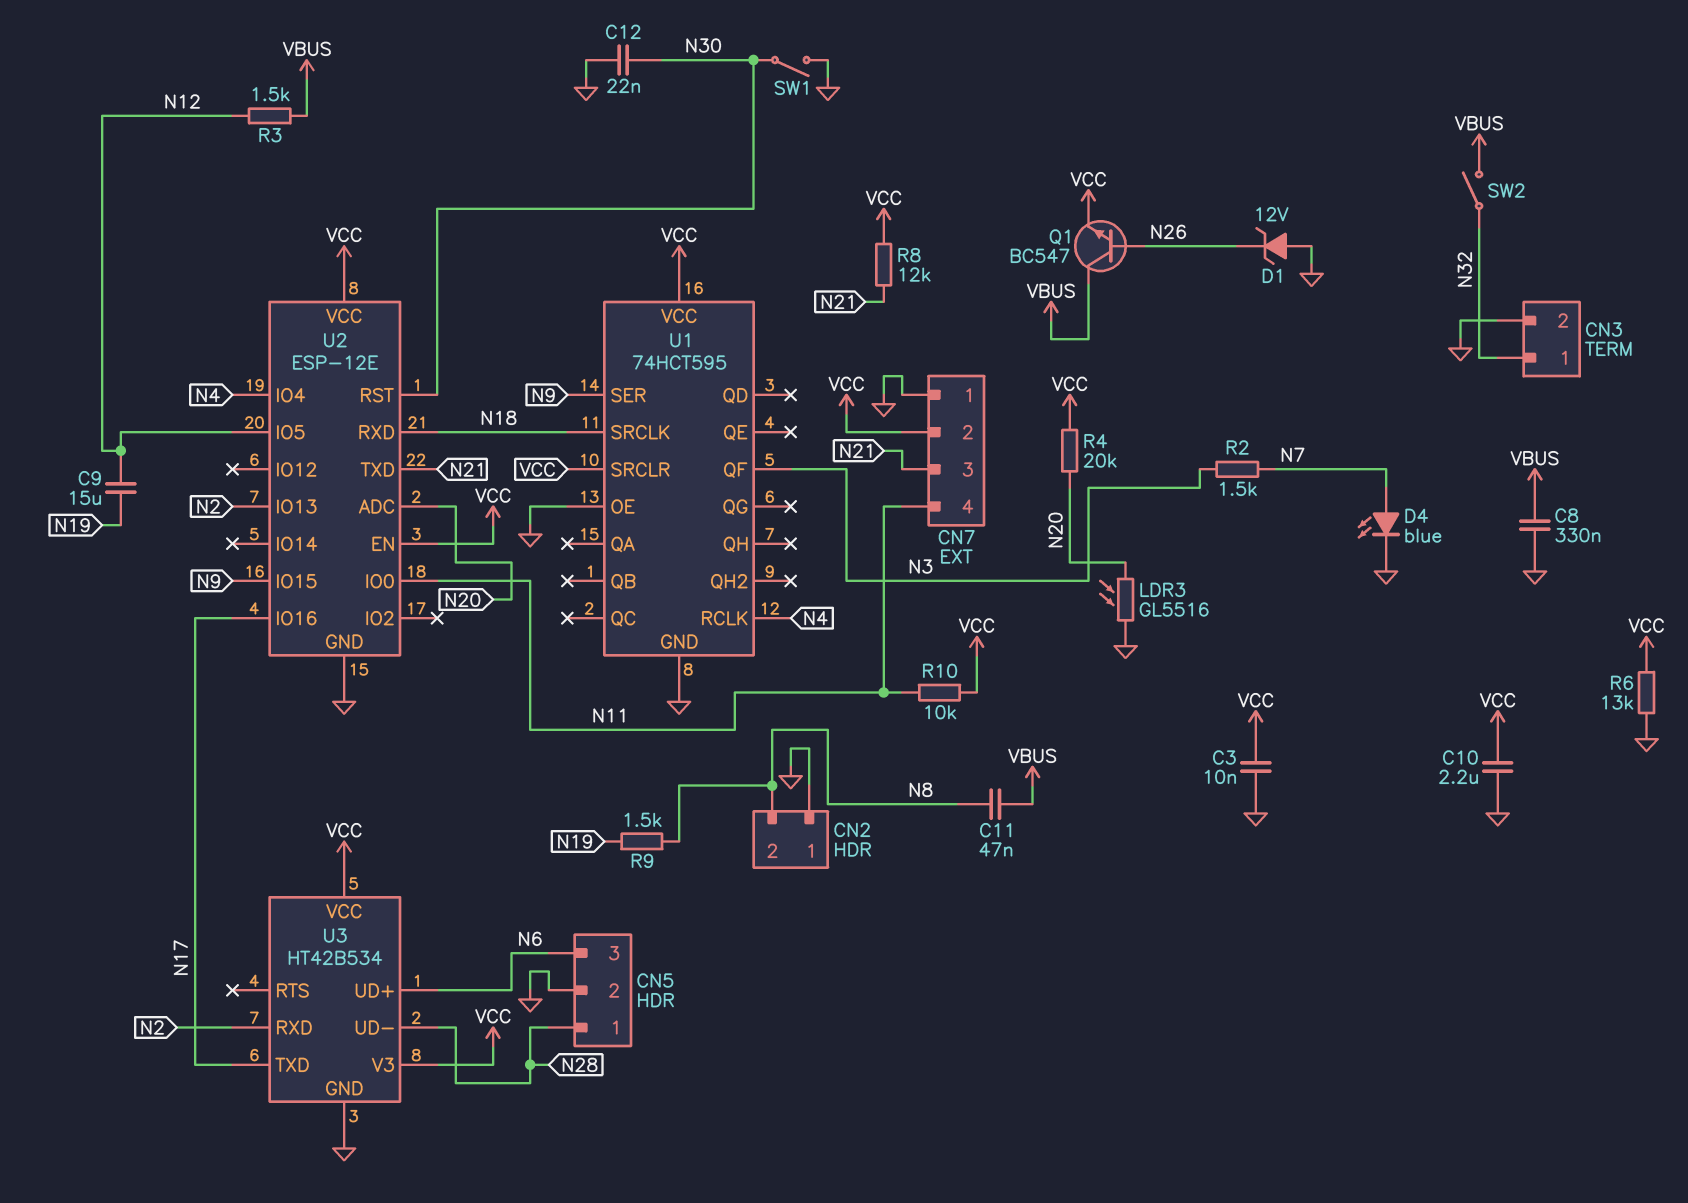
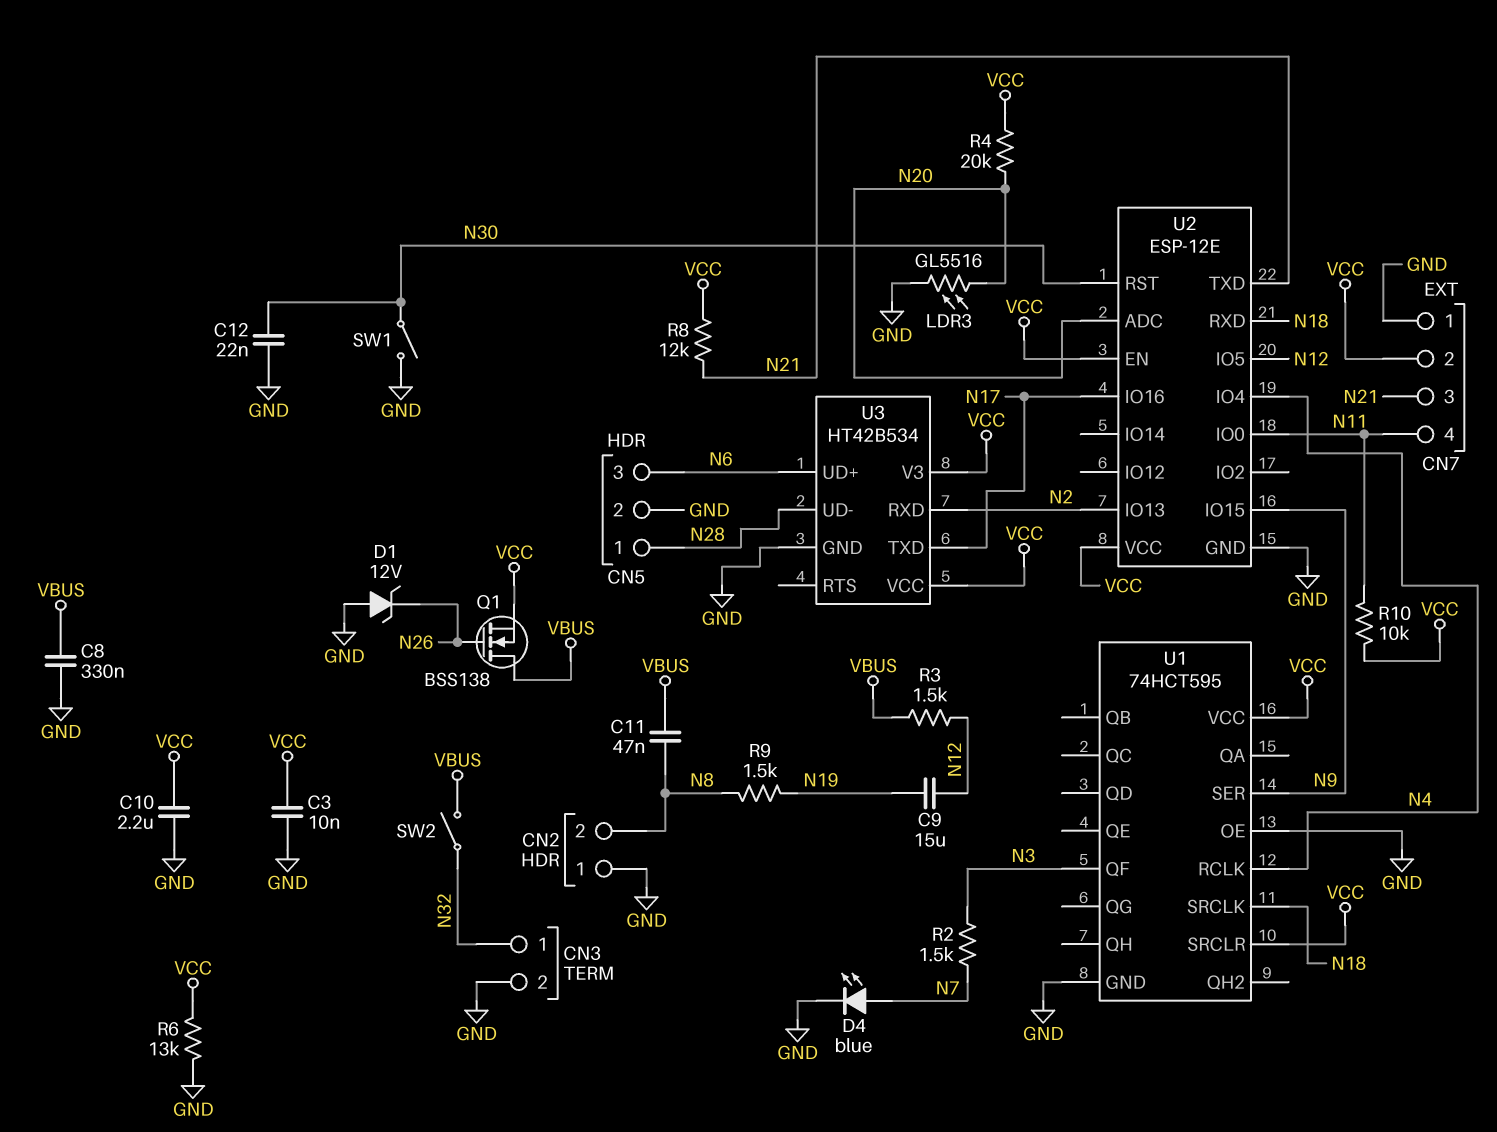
Q1: NPN BC547 (B N26, C VBUS, E VCC) -> NMOS BSS138 (G N26, D VBUS, S VCC)

